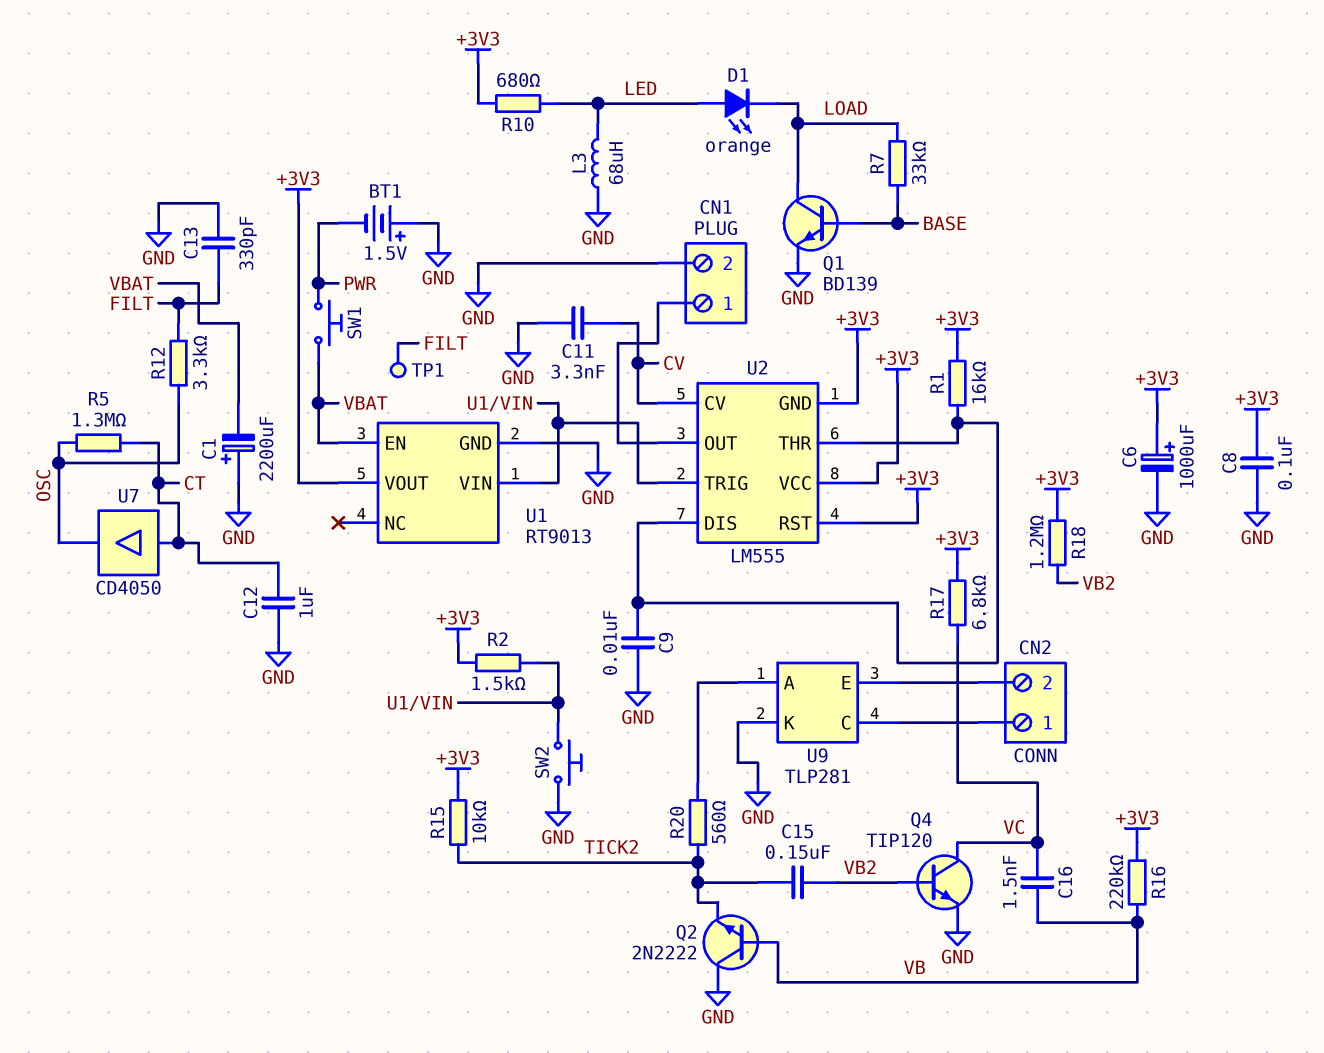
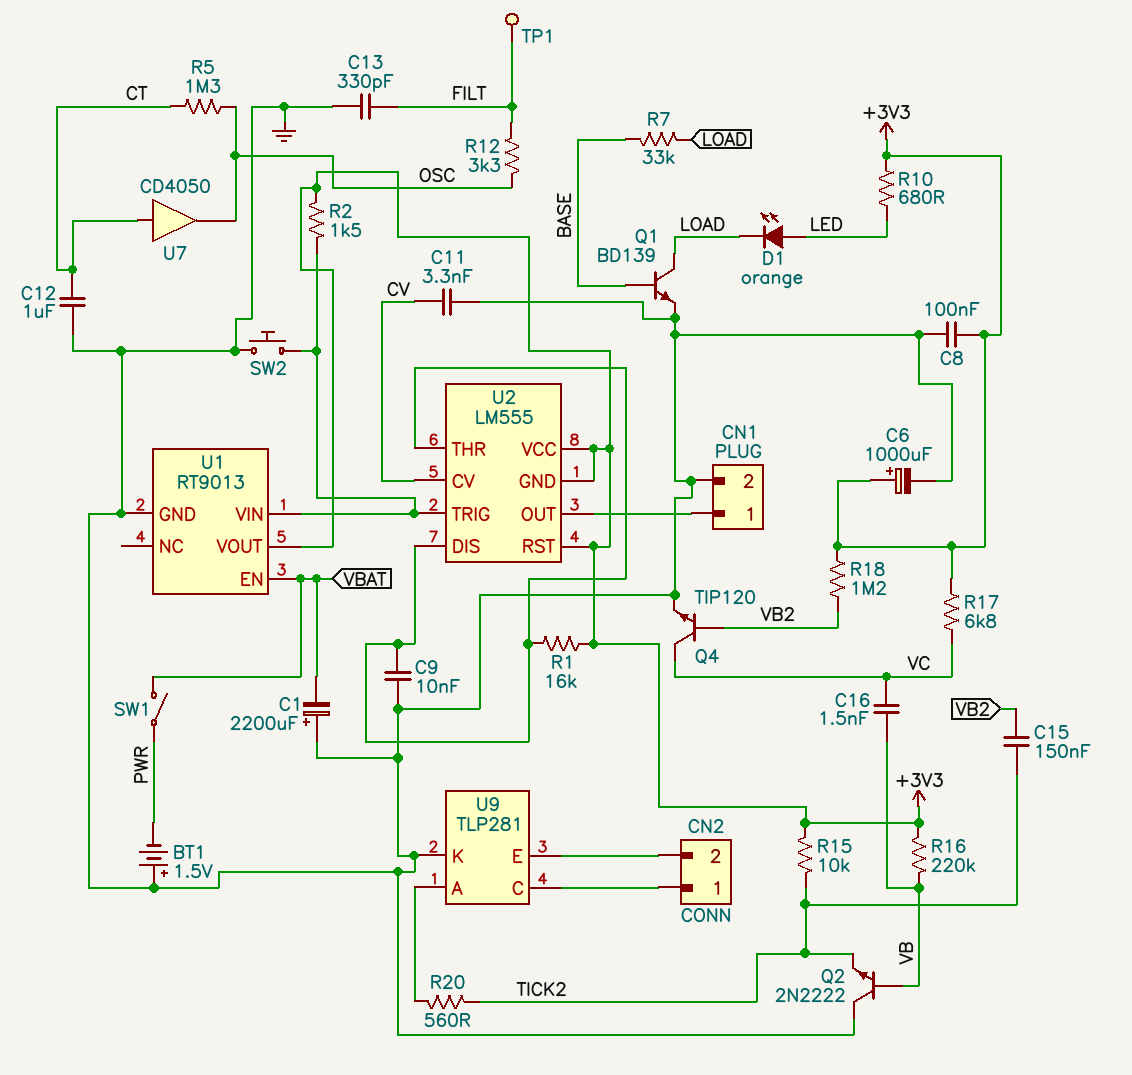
L3: 68uH (GND, LED) -> none
SW1: button (PWR, VBAT) -> switch (PWR, VBAT)

